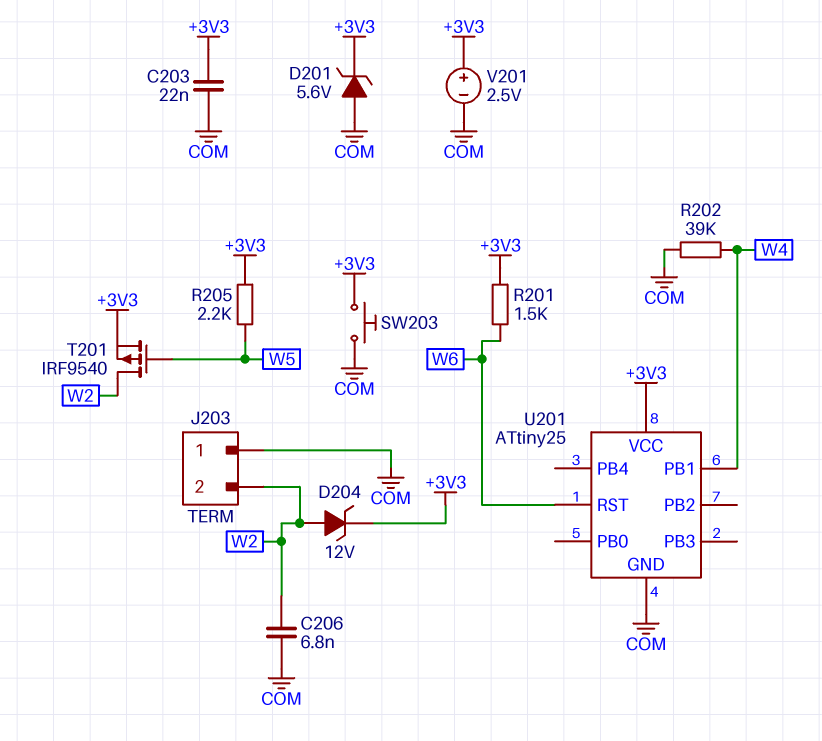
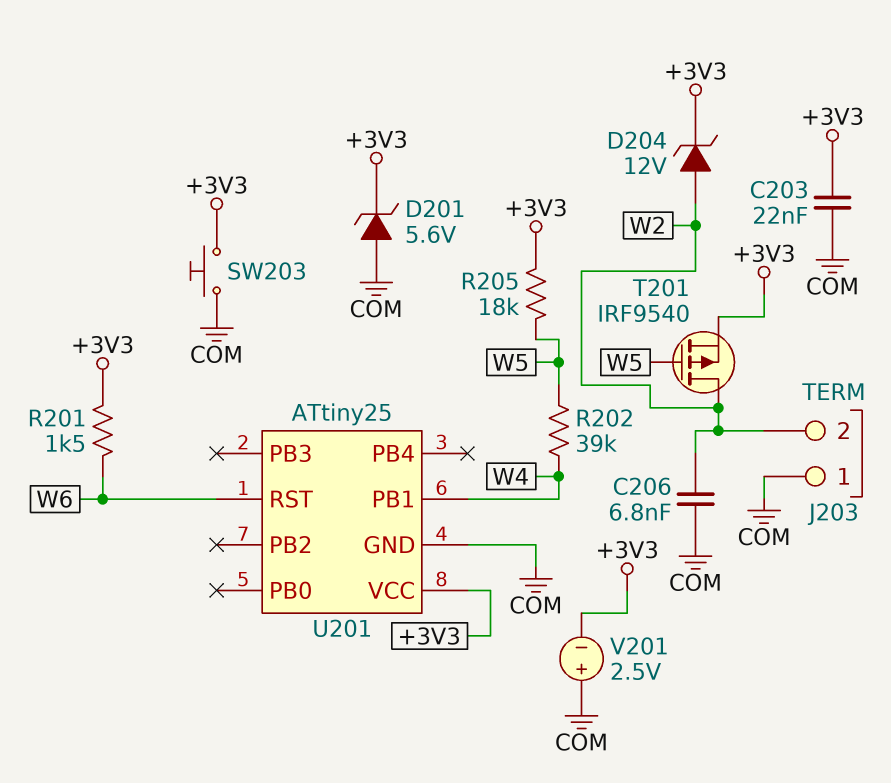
R202: 39k (COM, W4) -> 39k (W4, W5)
R205: 2.2k (+3V3, W5) -> 18k (+3V3, W5)
V201: 2.5V (plus +3V3, minus COM) -> 2.5V (plus COM, minus +3V3)

